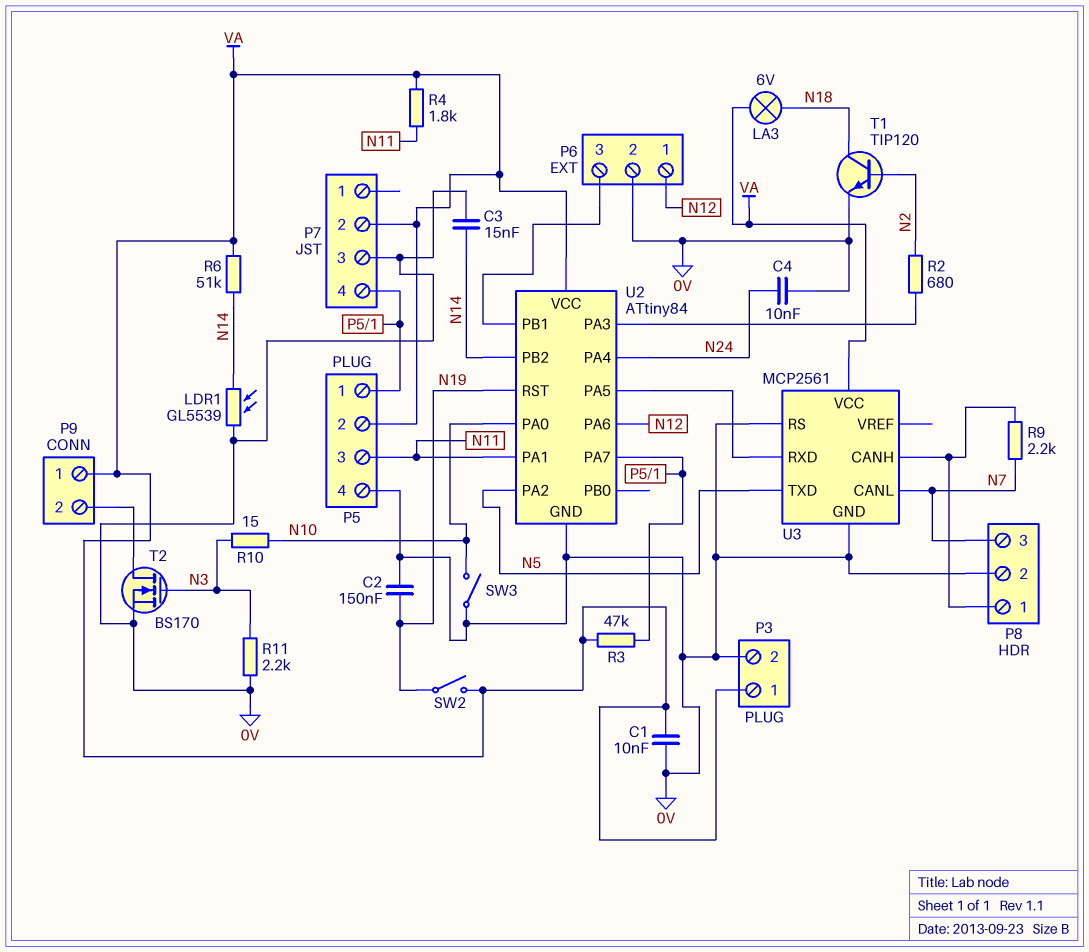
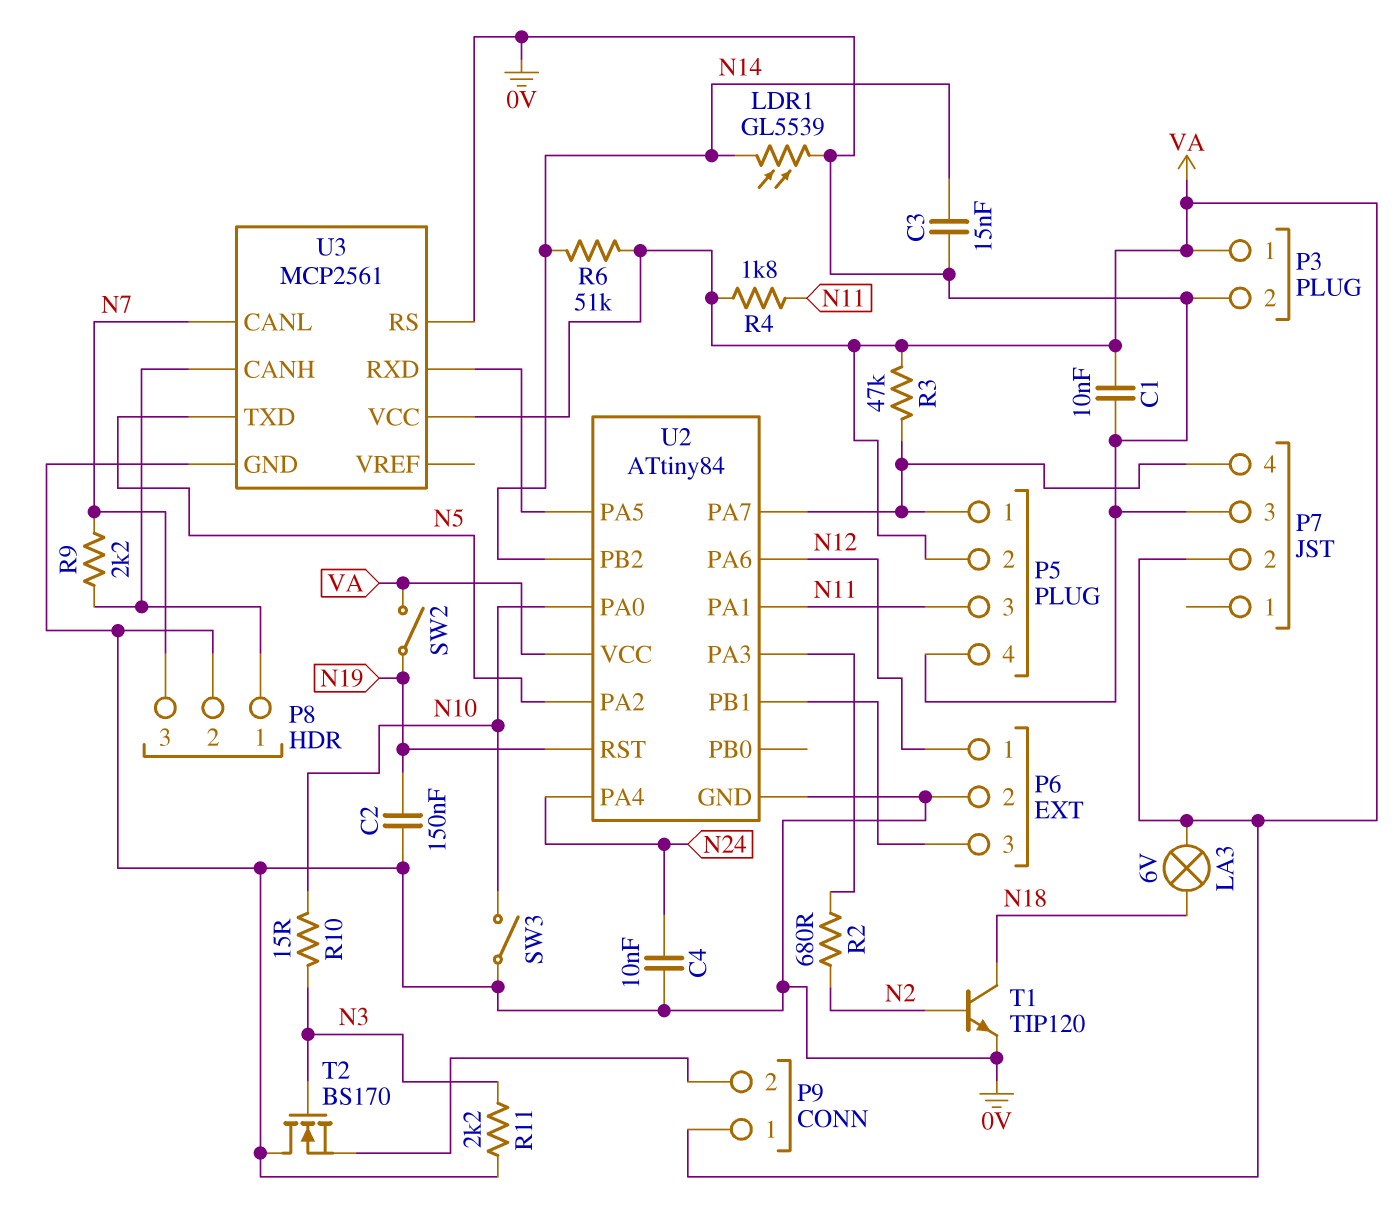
T2: NMOS BS170 (G N3, D P9/2, S 0V) -> NMOS BS170 (G N3, D 0V, S P9/2)

